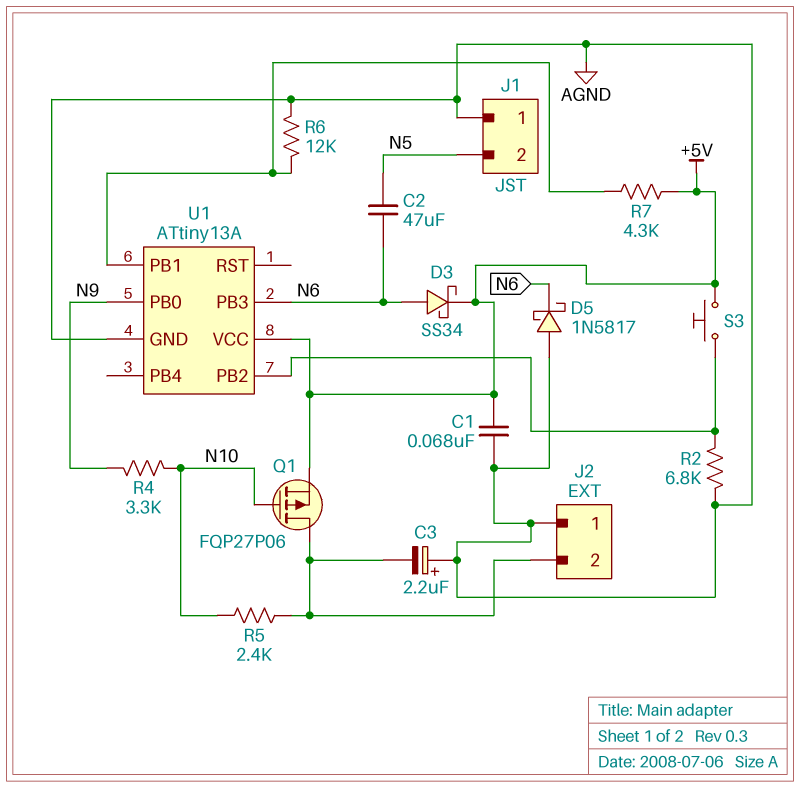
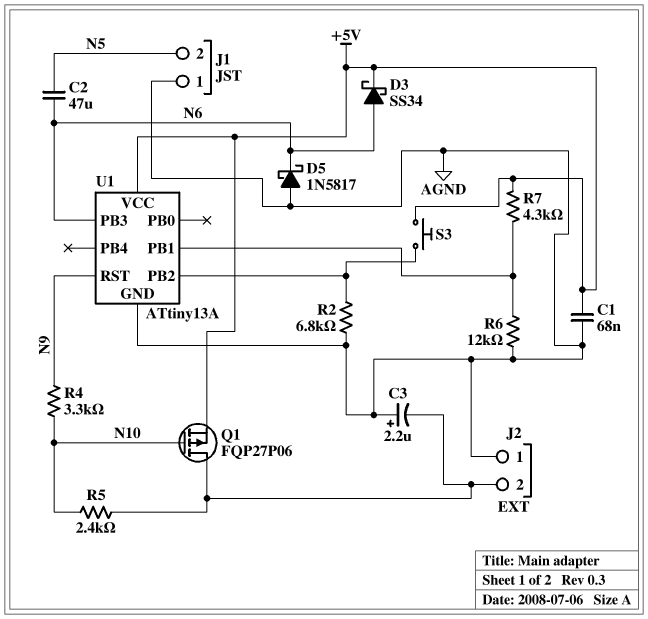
U1 pin PB0: N9 -> none
U1 pin RST: none -> N9

